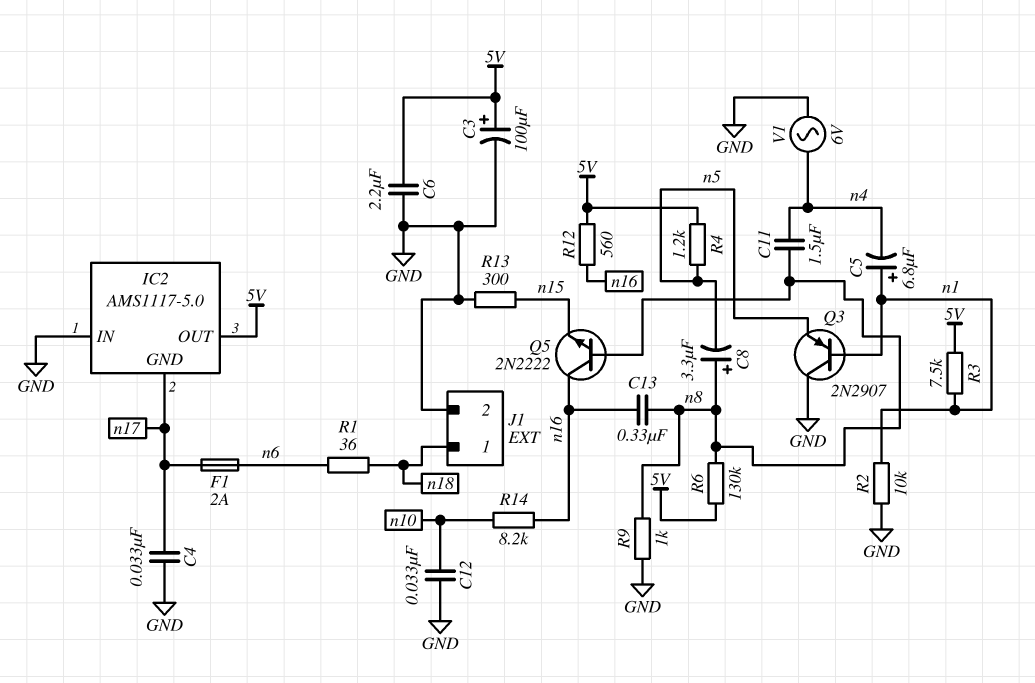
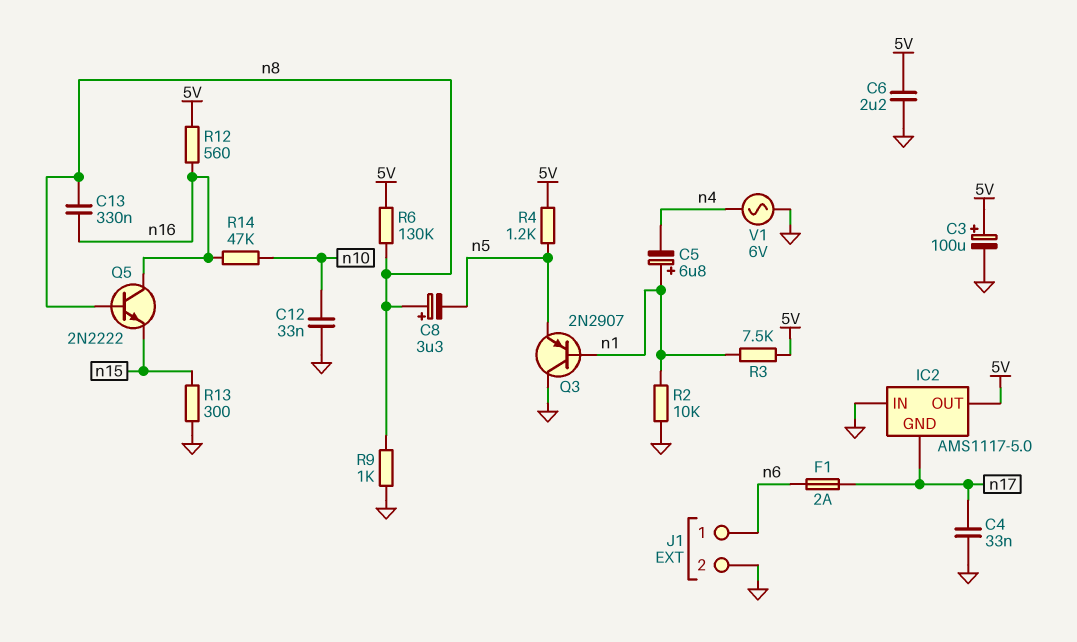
C11: 1.5uF (n4, n8) -> none
J1 pin 1: n18 -> n6
R1: 36 (n6, n18) -> none
R14: 8.2k (n10, n16) -> 47k (n10, n16)

